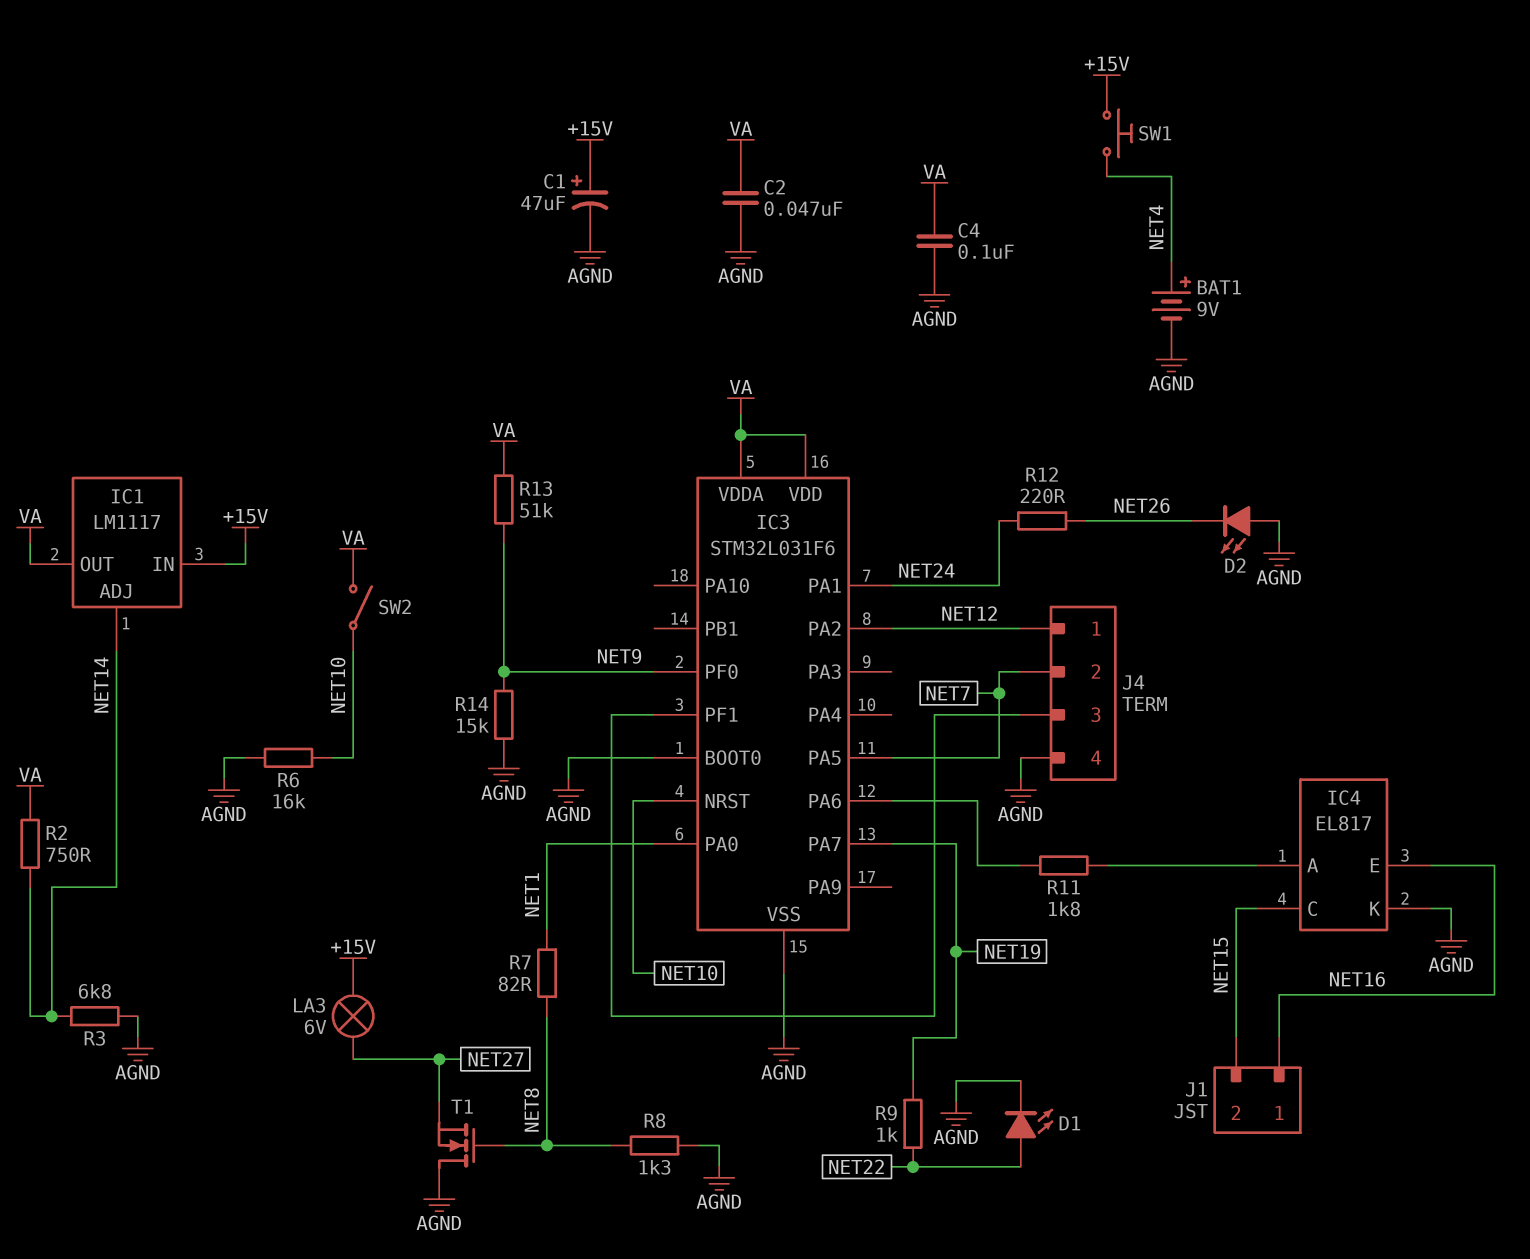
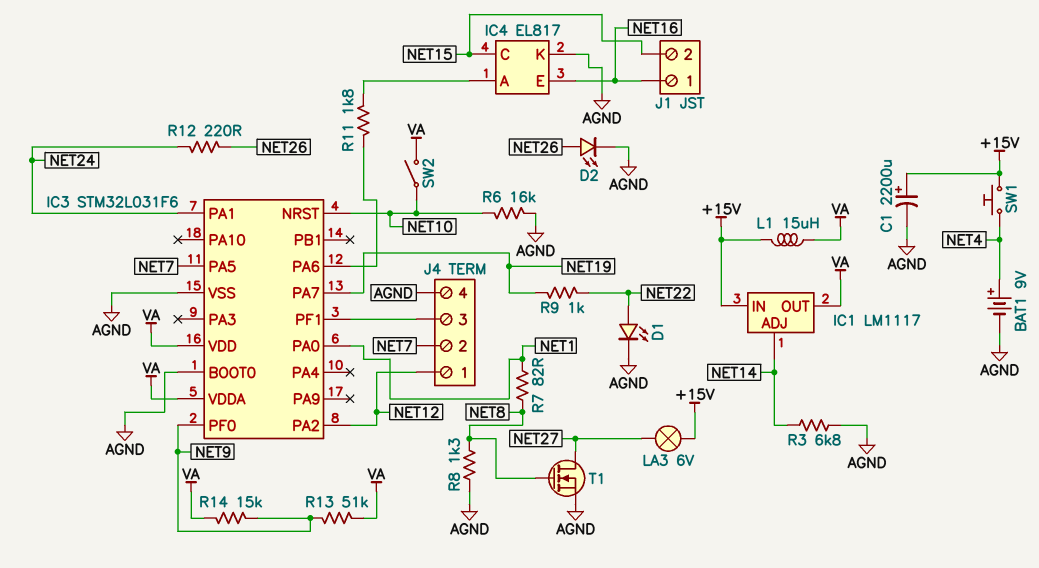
C1: 47uF (plus +15V, minus AGND) -> 2200uF (plus +15V, minus AGND)
C2: 47nF (AGND, VA) -> none
C4: 100nF (AGND, VA) -> none
D2: LED (A AGND, K NET26) -> LED (A NET26, K AGND)
L1: none -> 15uH (+15V, VA)
R2: 750 (NET14, VA) -> none
R14: 15k (AGND, NET9) -> 15k (NET9, VA)
T1: NMOS (G NET8, D AGND, S NET27) -> NMOS (G NET8, D NET27, S AGND)

